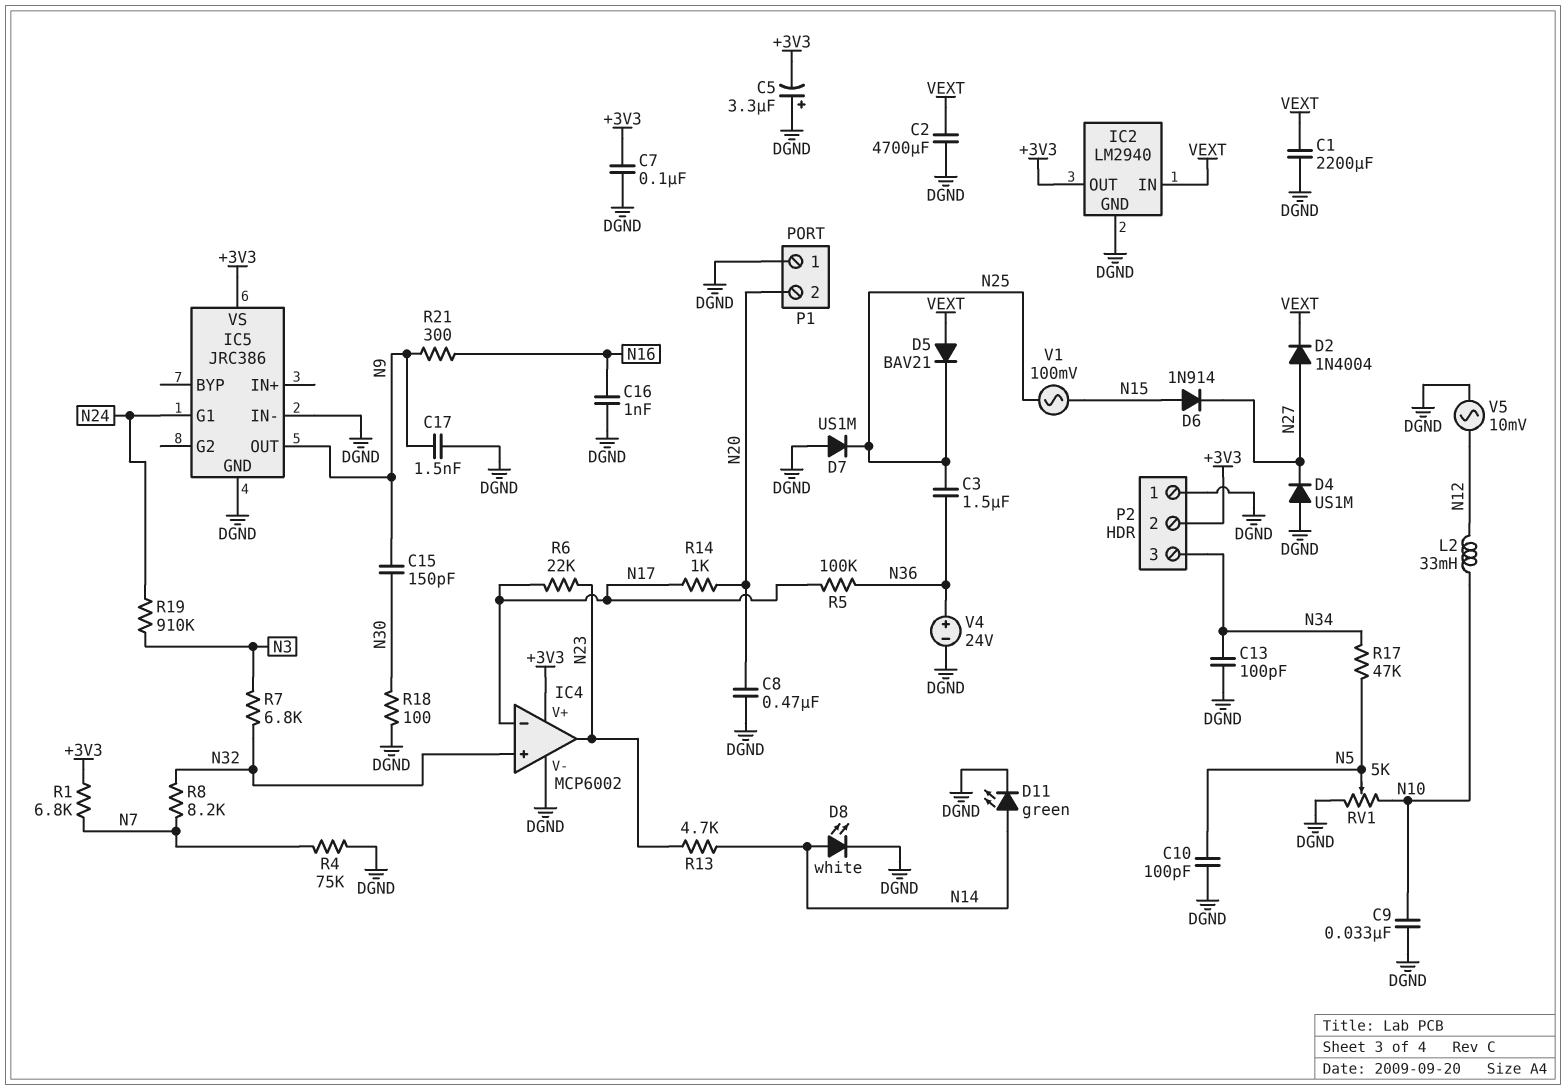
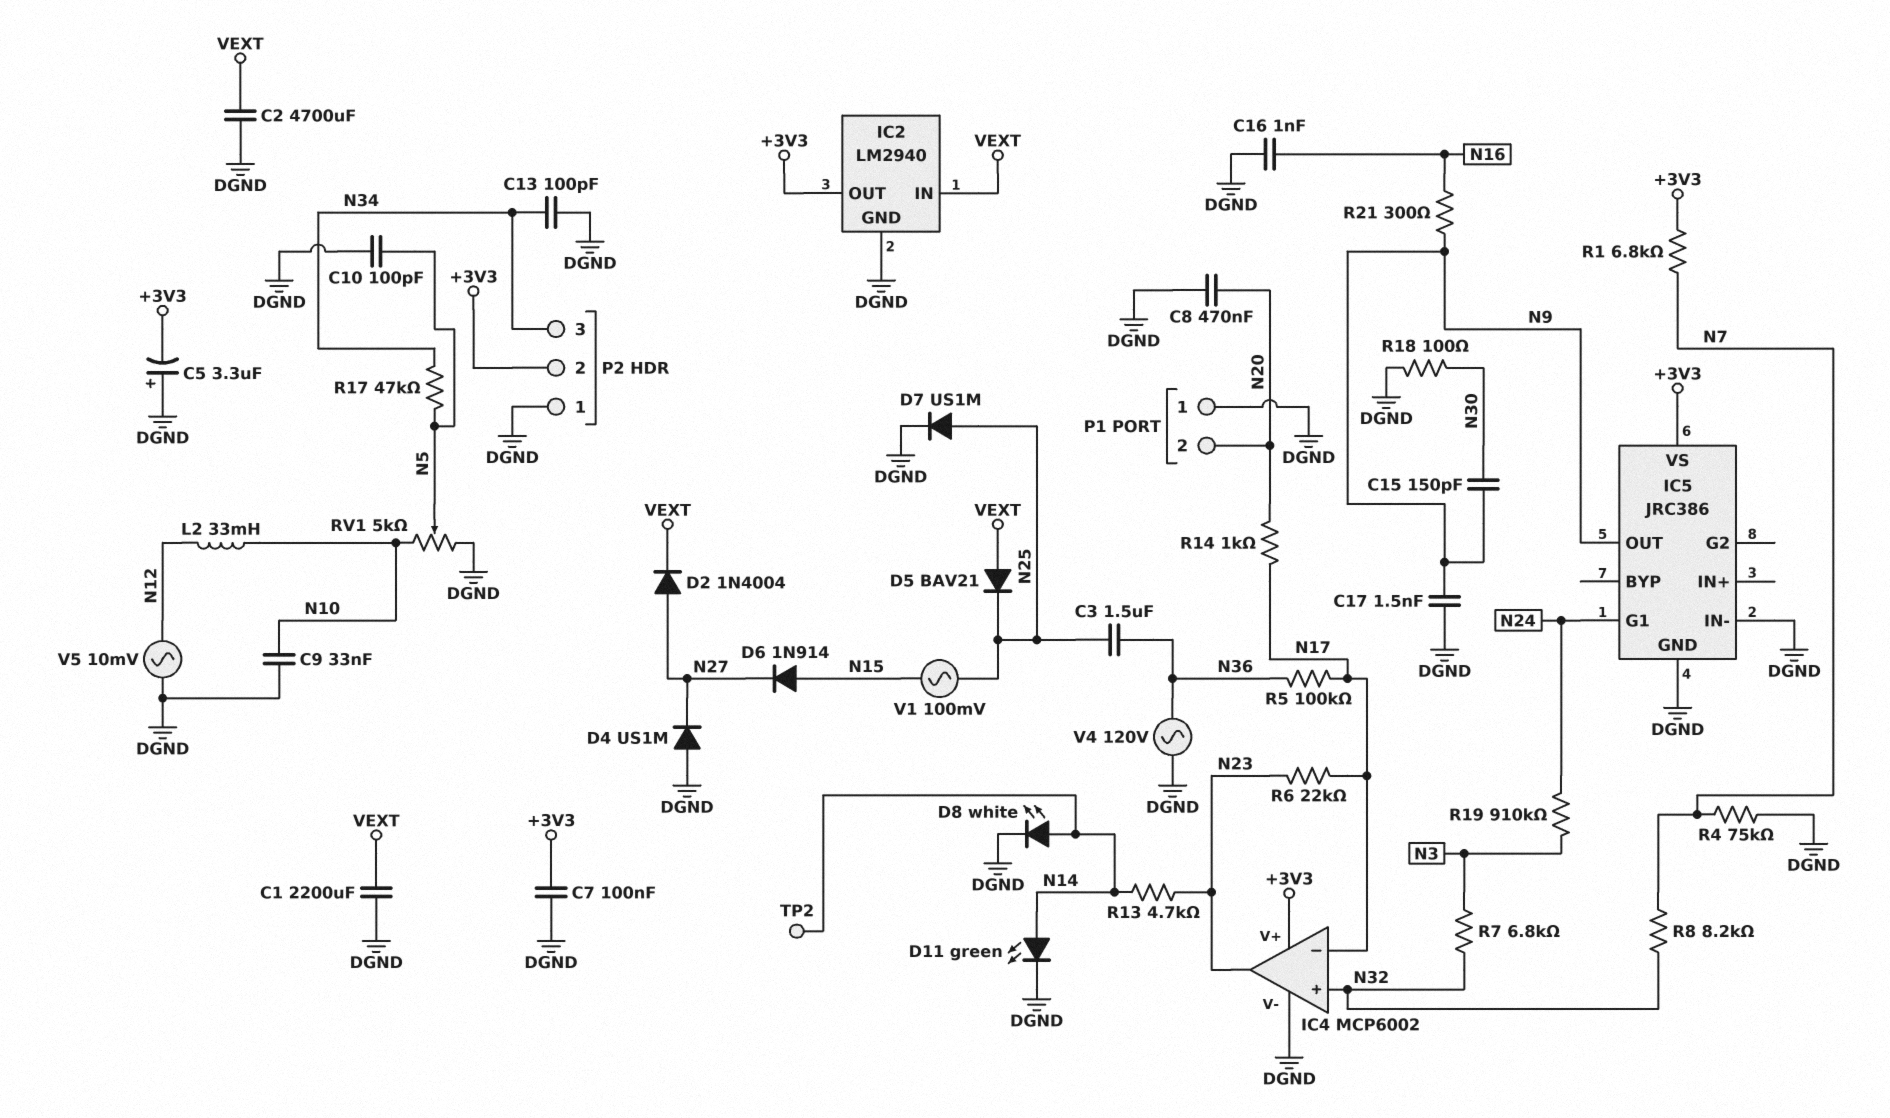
D7: diode US1M (A DGND, K N25) -> diode US1M (A N25, K DGND)
TP2: none -> test point (N14)
V4: 24V (plus N36, minus DGND) -> AC 120V (DGND, N36)

